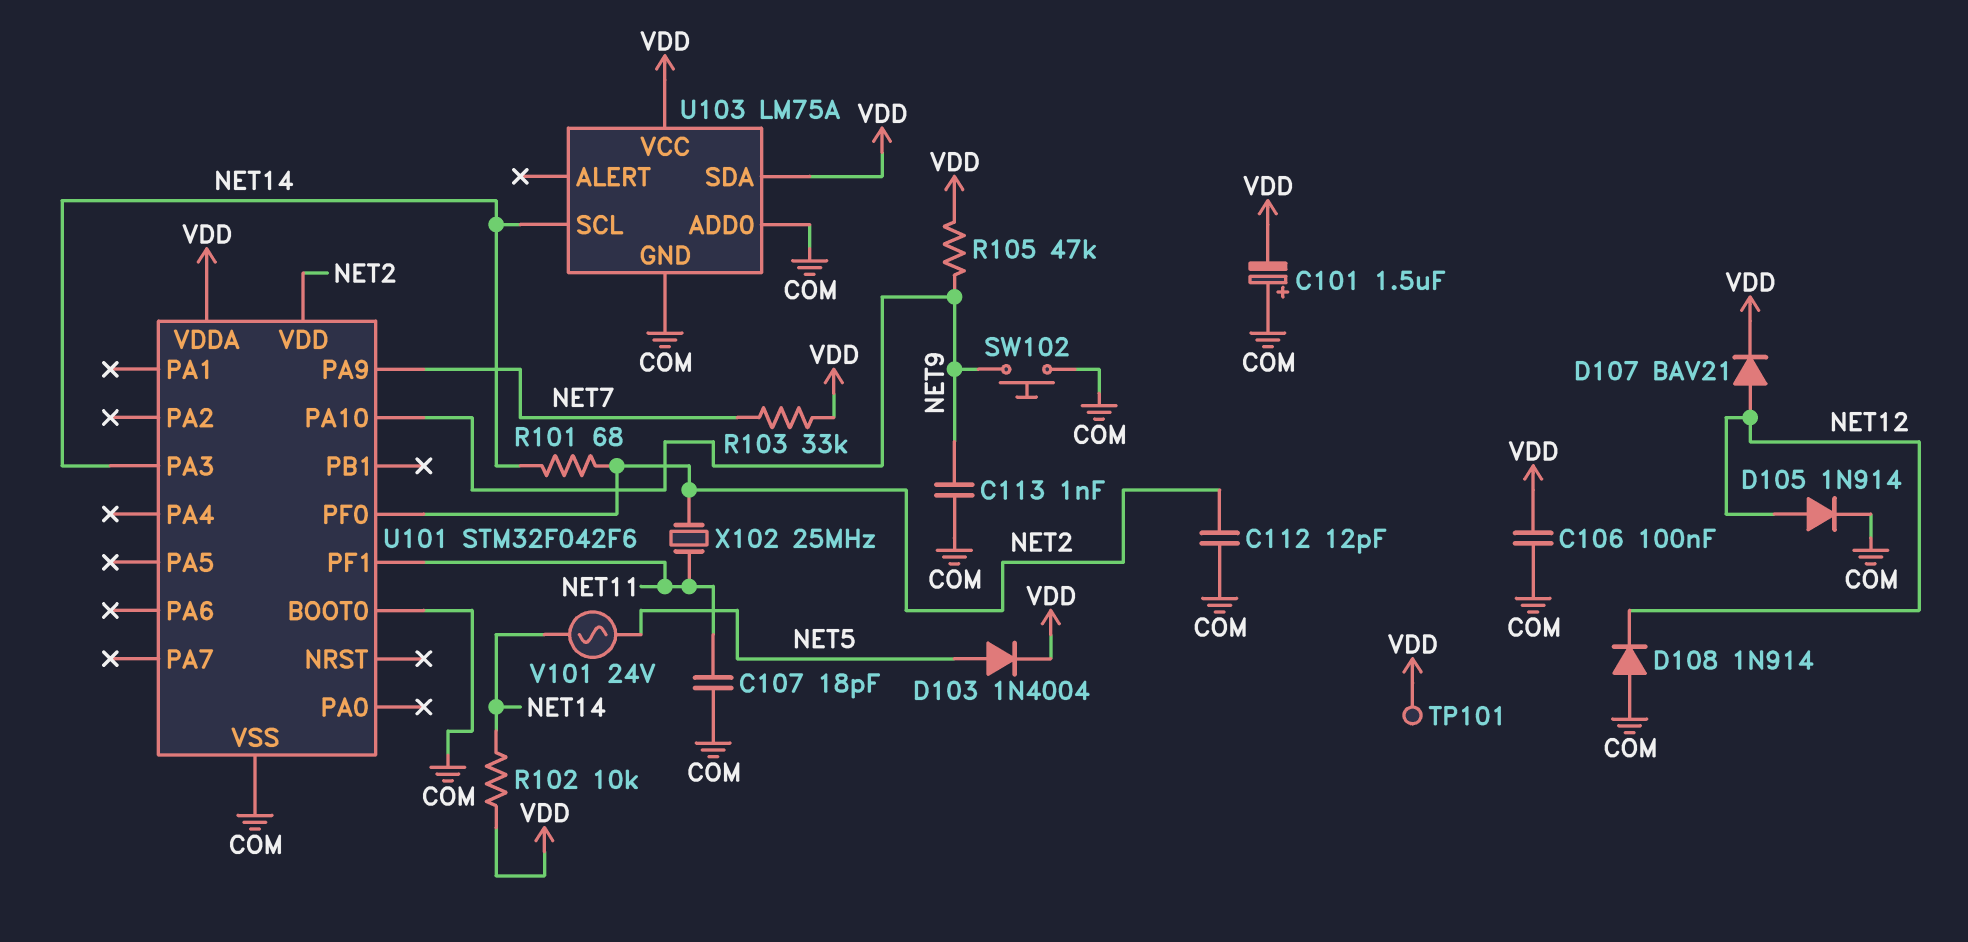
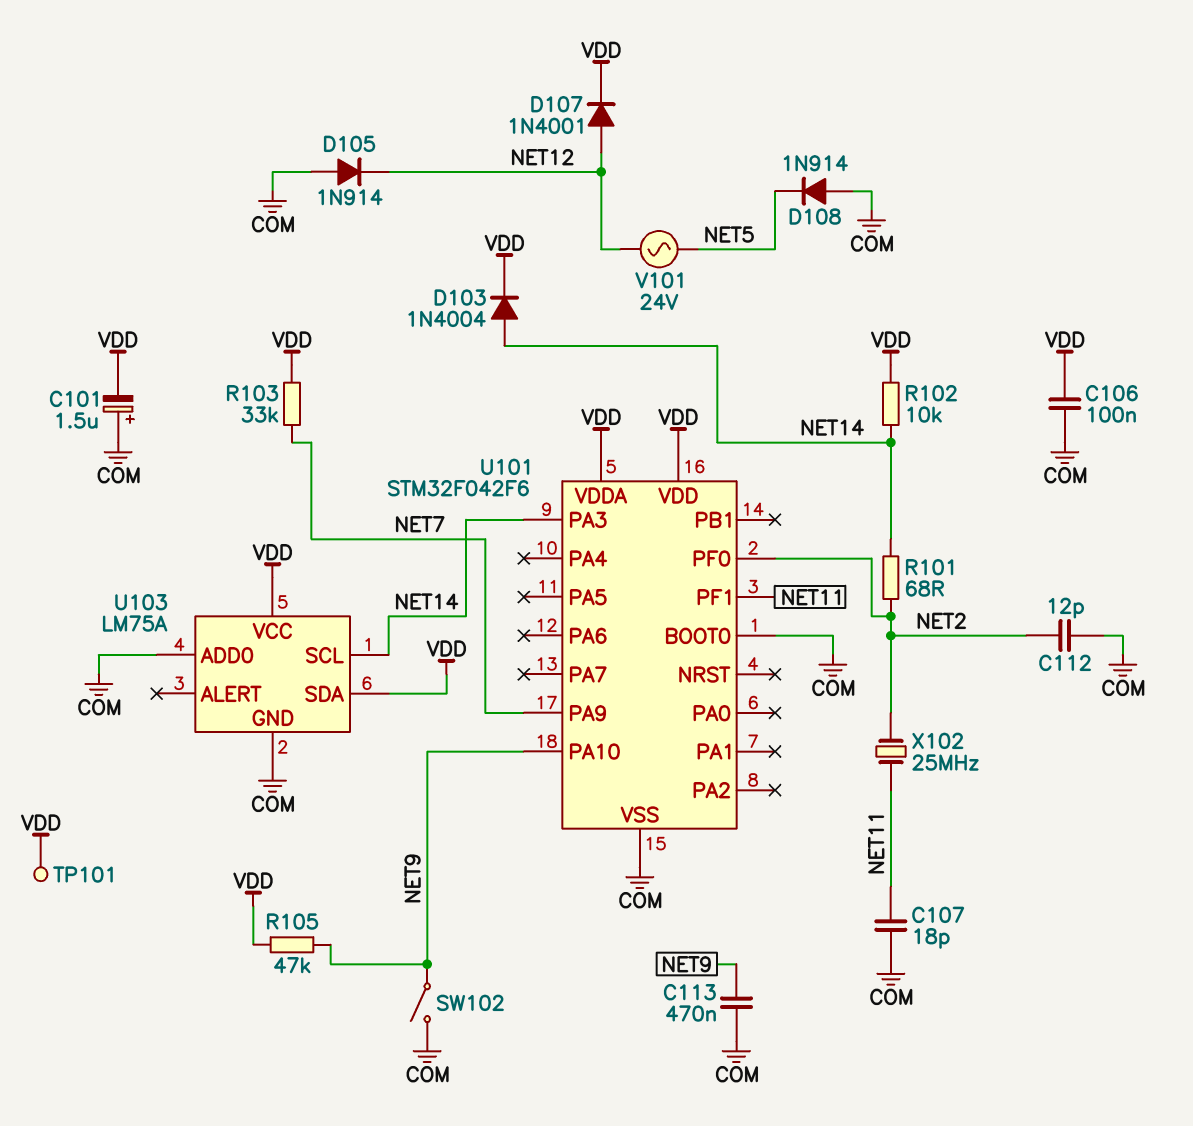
C113: 1nF (COM, NET9) -> 470nF (COM, NET9)
D103: diode 1N4004 (A NET5, K VDD) -> diode 1N4004 (A NET14, K VDD)
D105: diode 1N914 (A NET12, K COM) -> diode 1N914 (A COM, K NET12)
D107: diode BAV21 (A NET12, K VDD) -> diode 1N4001 (A NET12, K VDD)
D108: diode 1N914 (A COM, K NET12) -> diode 1N914 (A COM, K NET5)
SW102: button (COM, NET9) -> switch (COM, NET9)
U101 pin VDD: NET2 -> VDD
V101: AC 24V (NET5, NET14) -> AC 24V (NET5, NET12)

